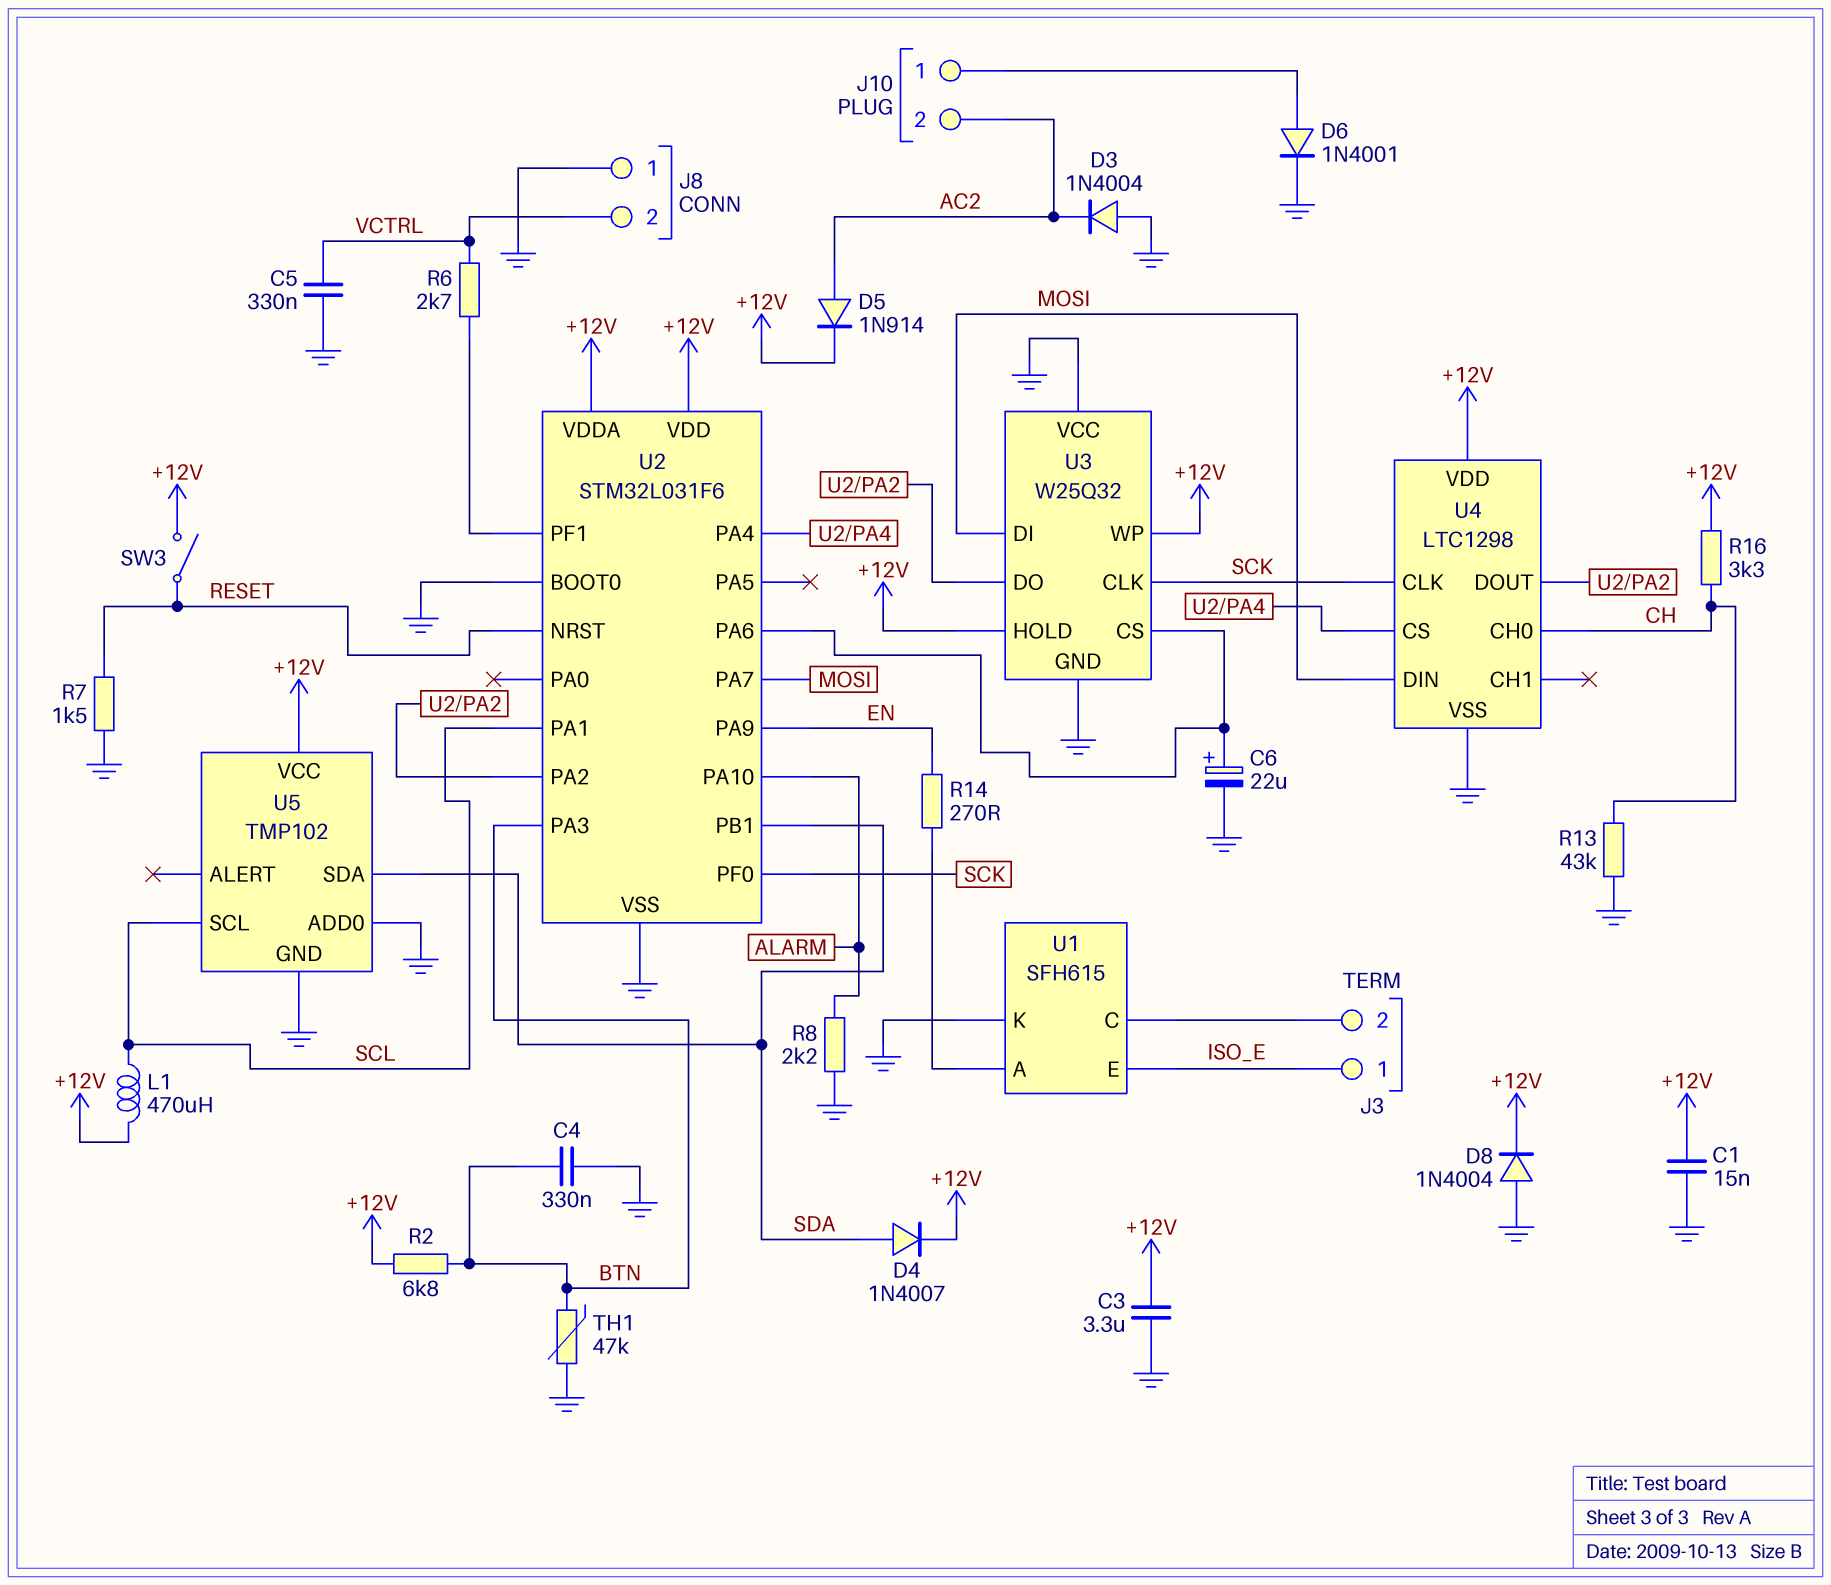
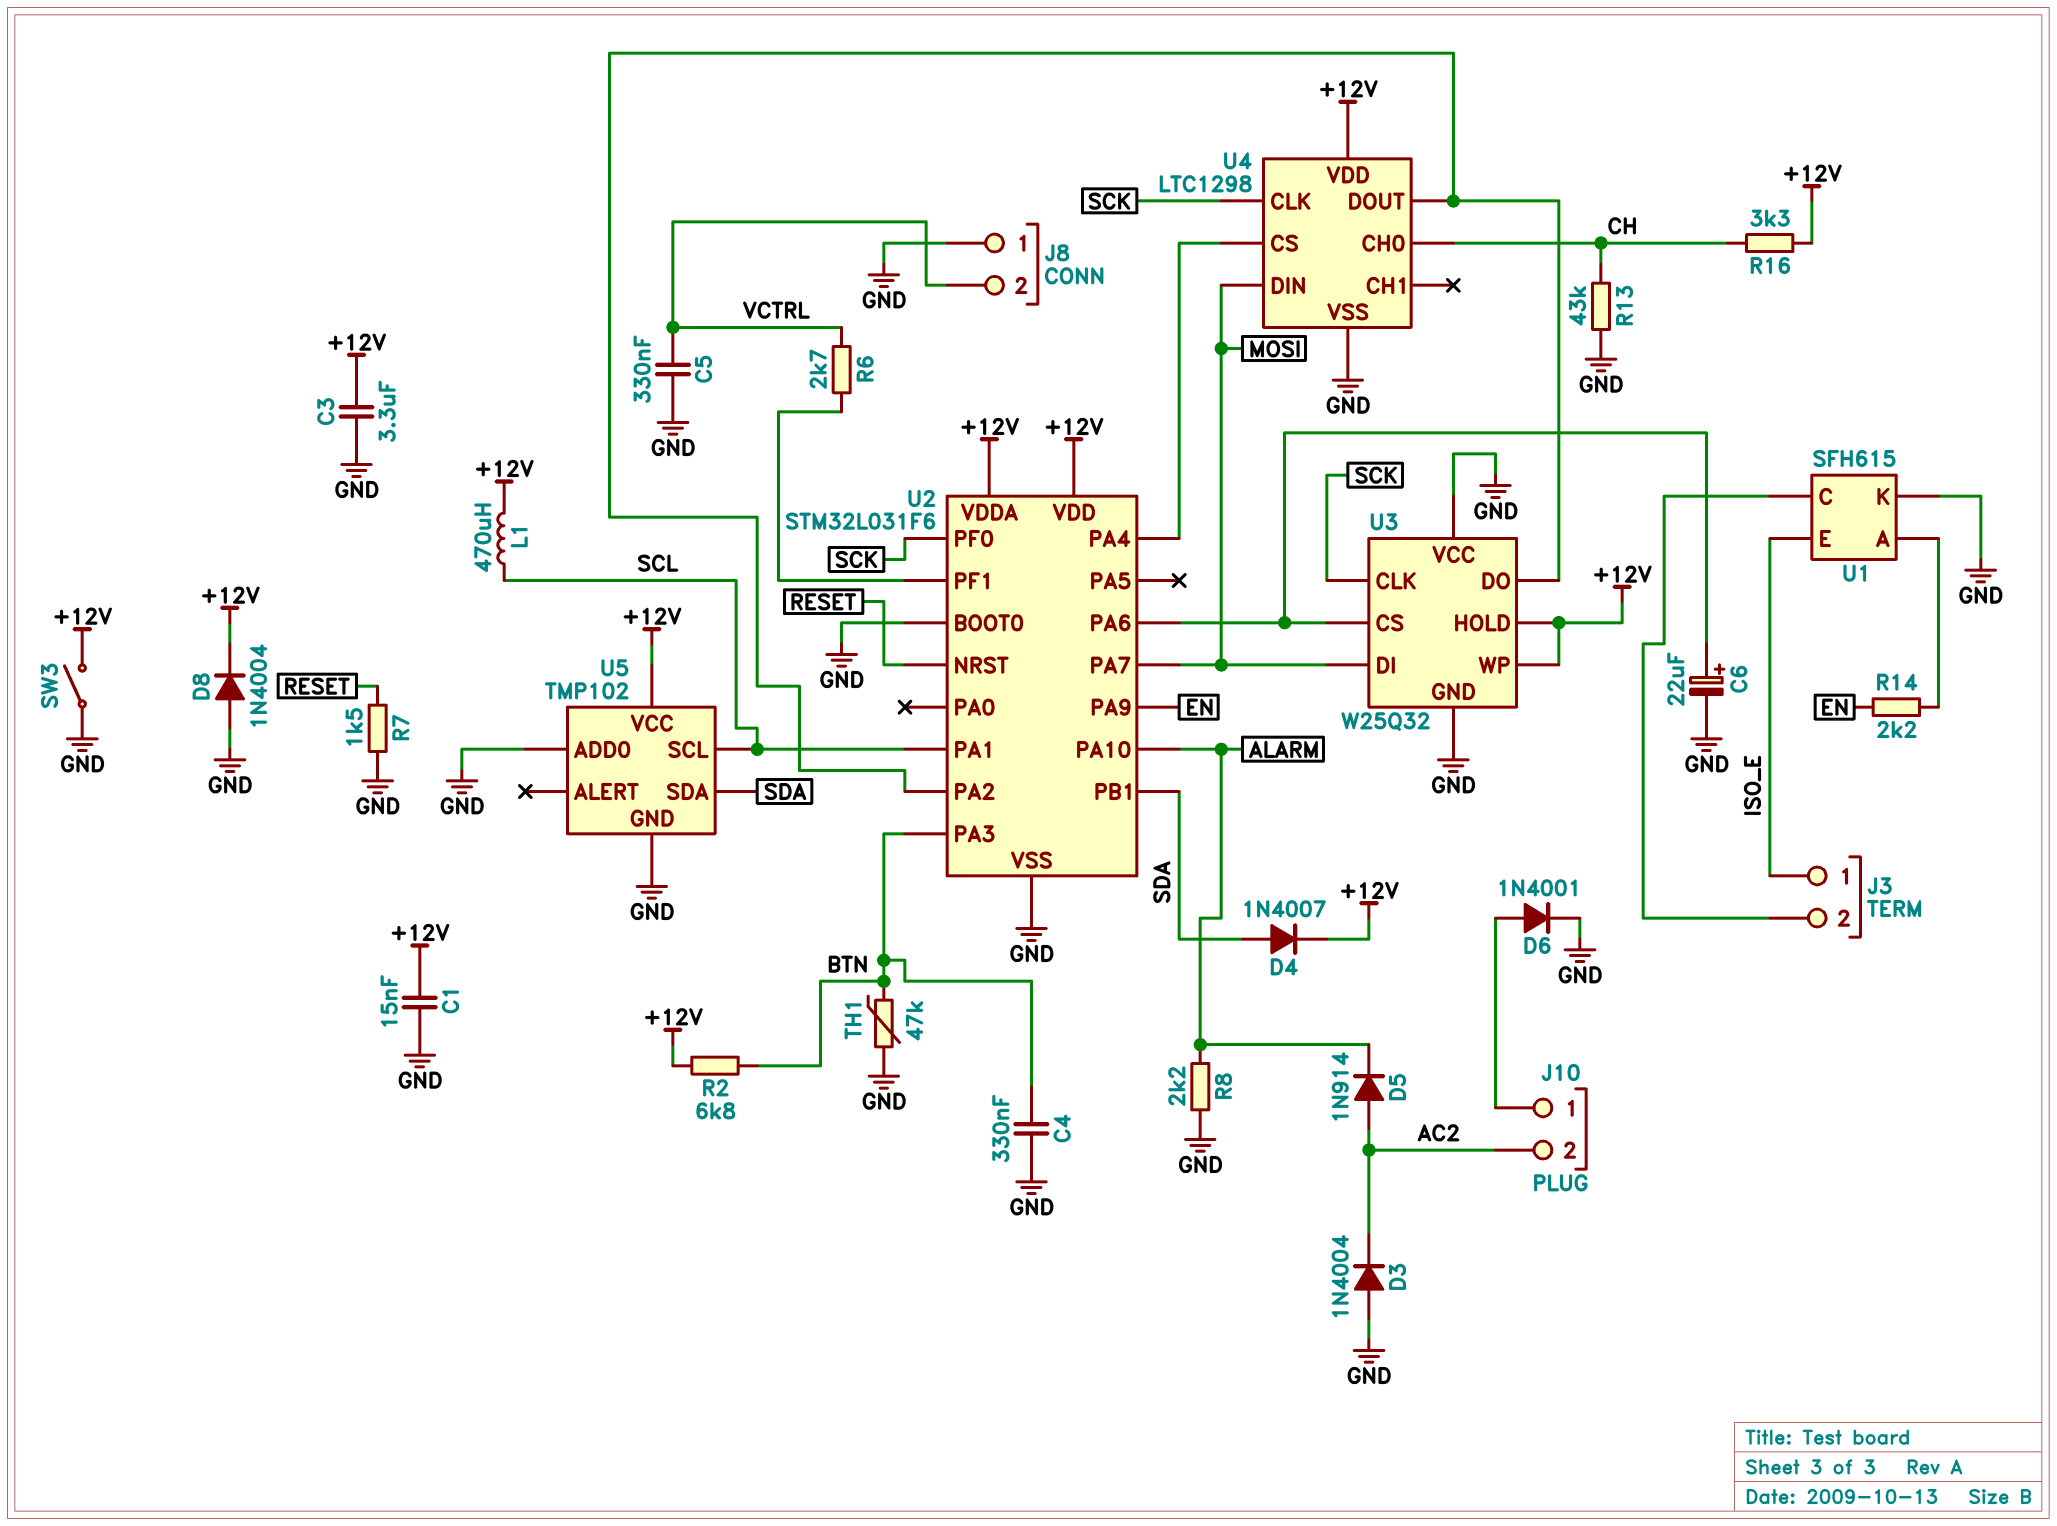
D5: diode 1N914 (A AC2, K +12V) -> diode 1N914 (A AC2, K ALARM)
R14: 270 (EN, U1/A) -> 2.2k (EN, U1/A)
SW3: switch (+12V, RESET) -> switch (+12V, GND)

